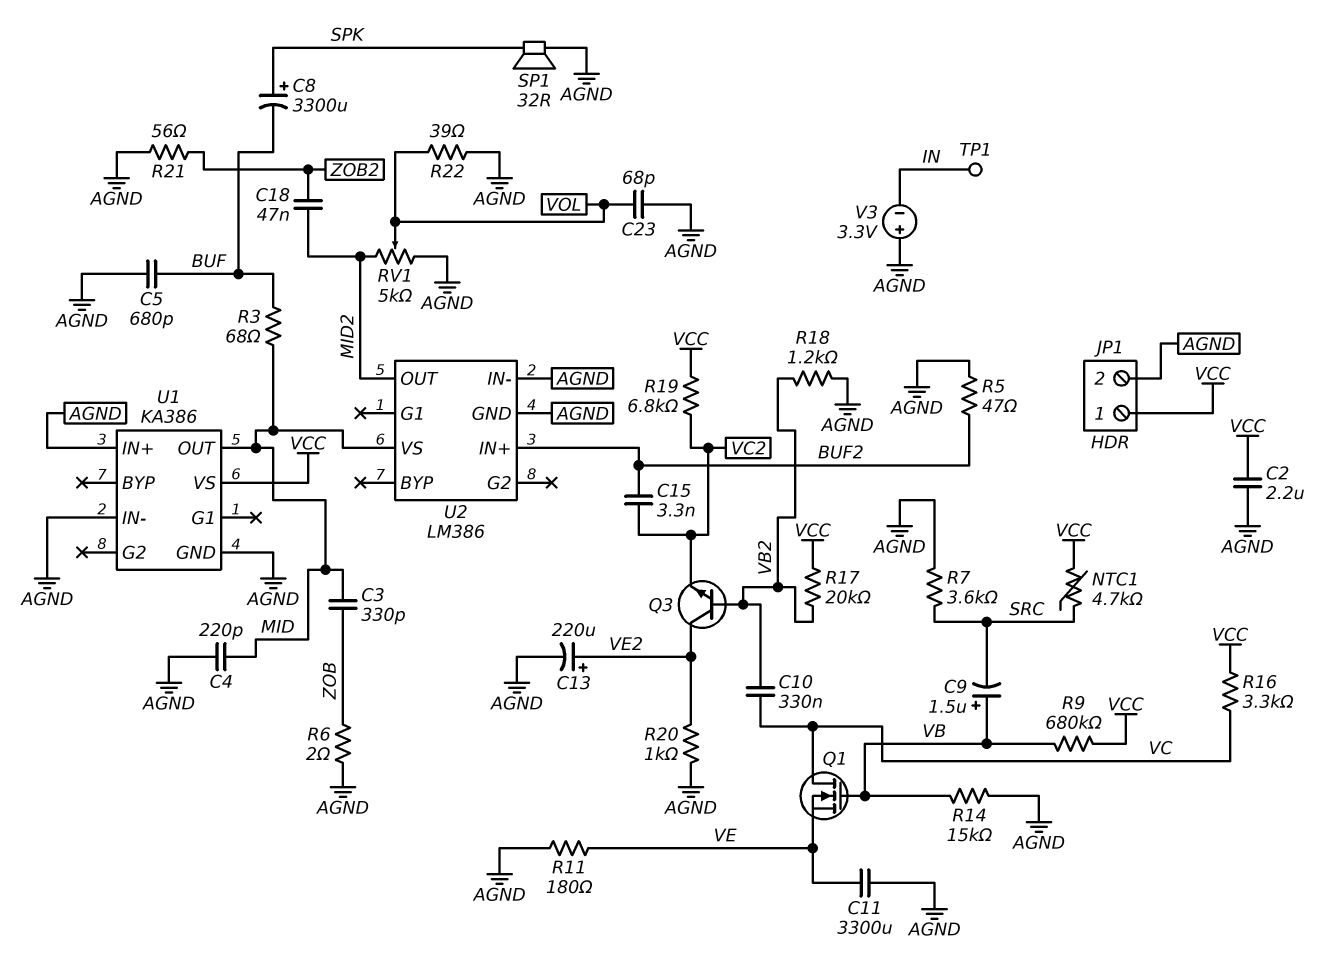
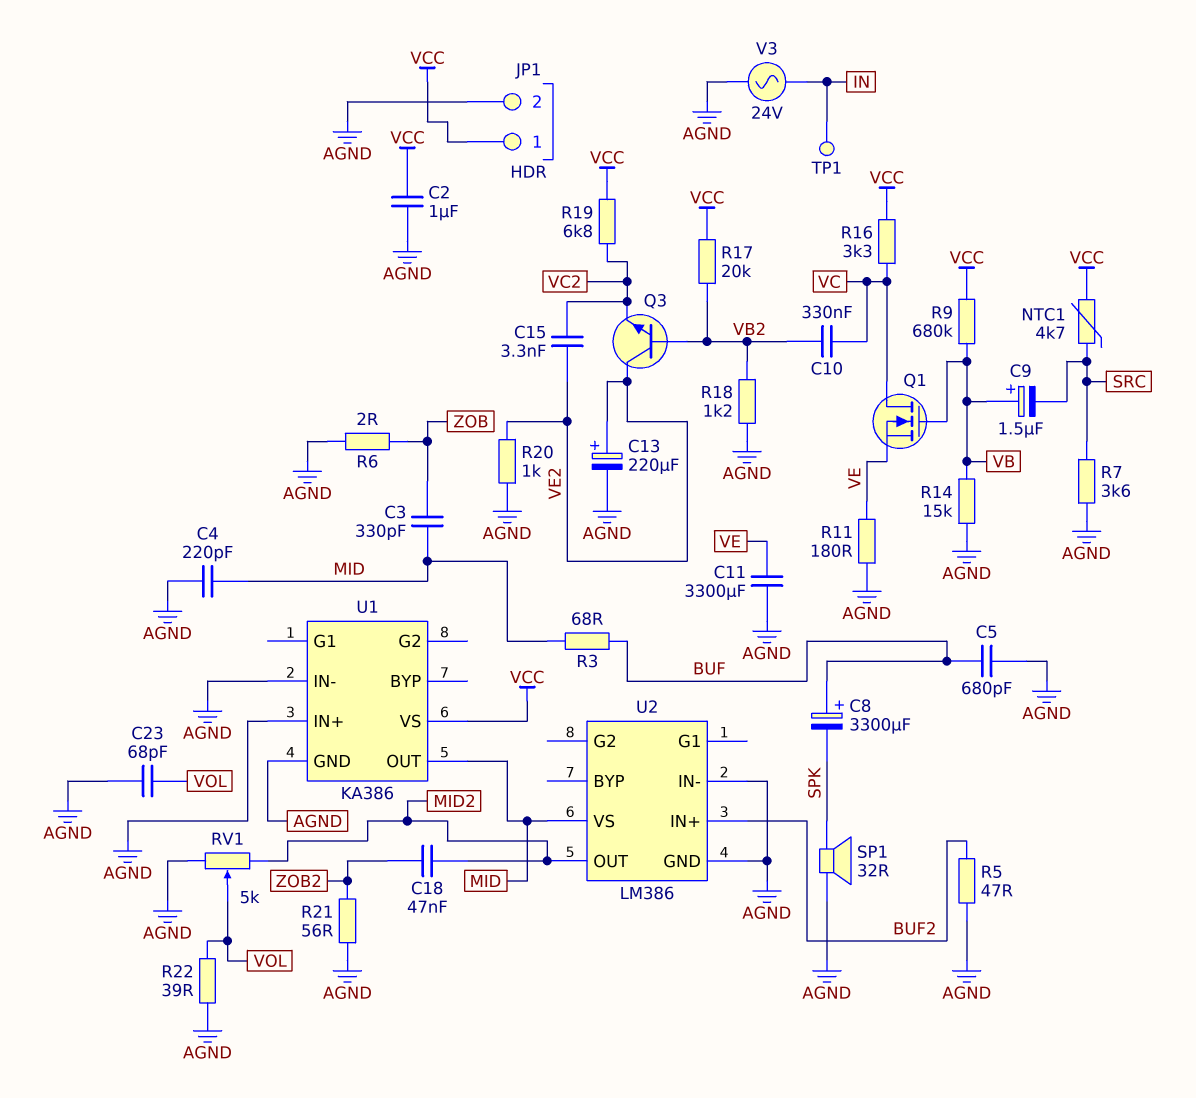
C2: 2.2uF (AGND, VCC) -> 1uF (AGND, VCC)
C8: 3300uF (plus SPK, minus BUF) -> 3300uF (plus BUF, minus SPK)
C15: 3.3nF (BUF2, VC2) -> 3.3nF (VC2, VE2)
V3: 3.3V (plus AGND, minus IN) -> AC 24V (AGND, IN)

